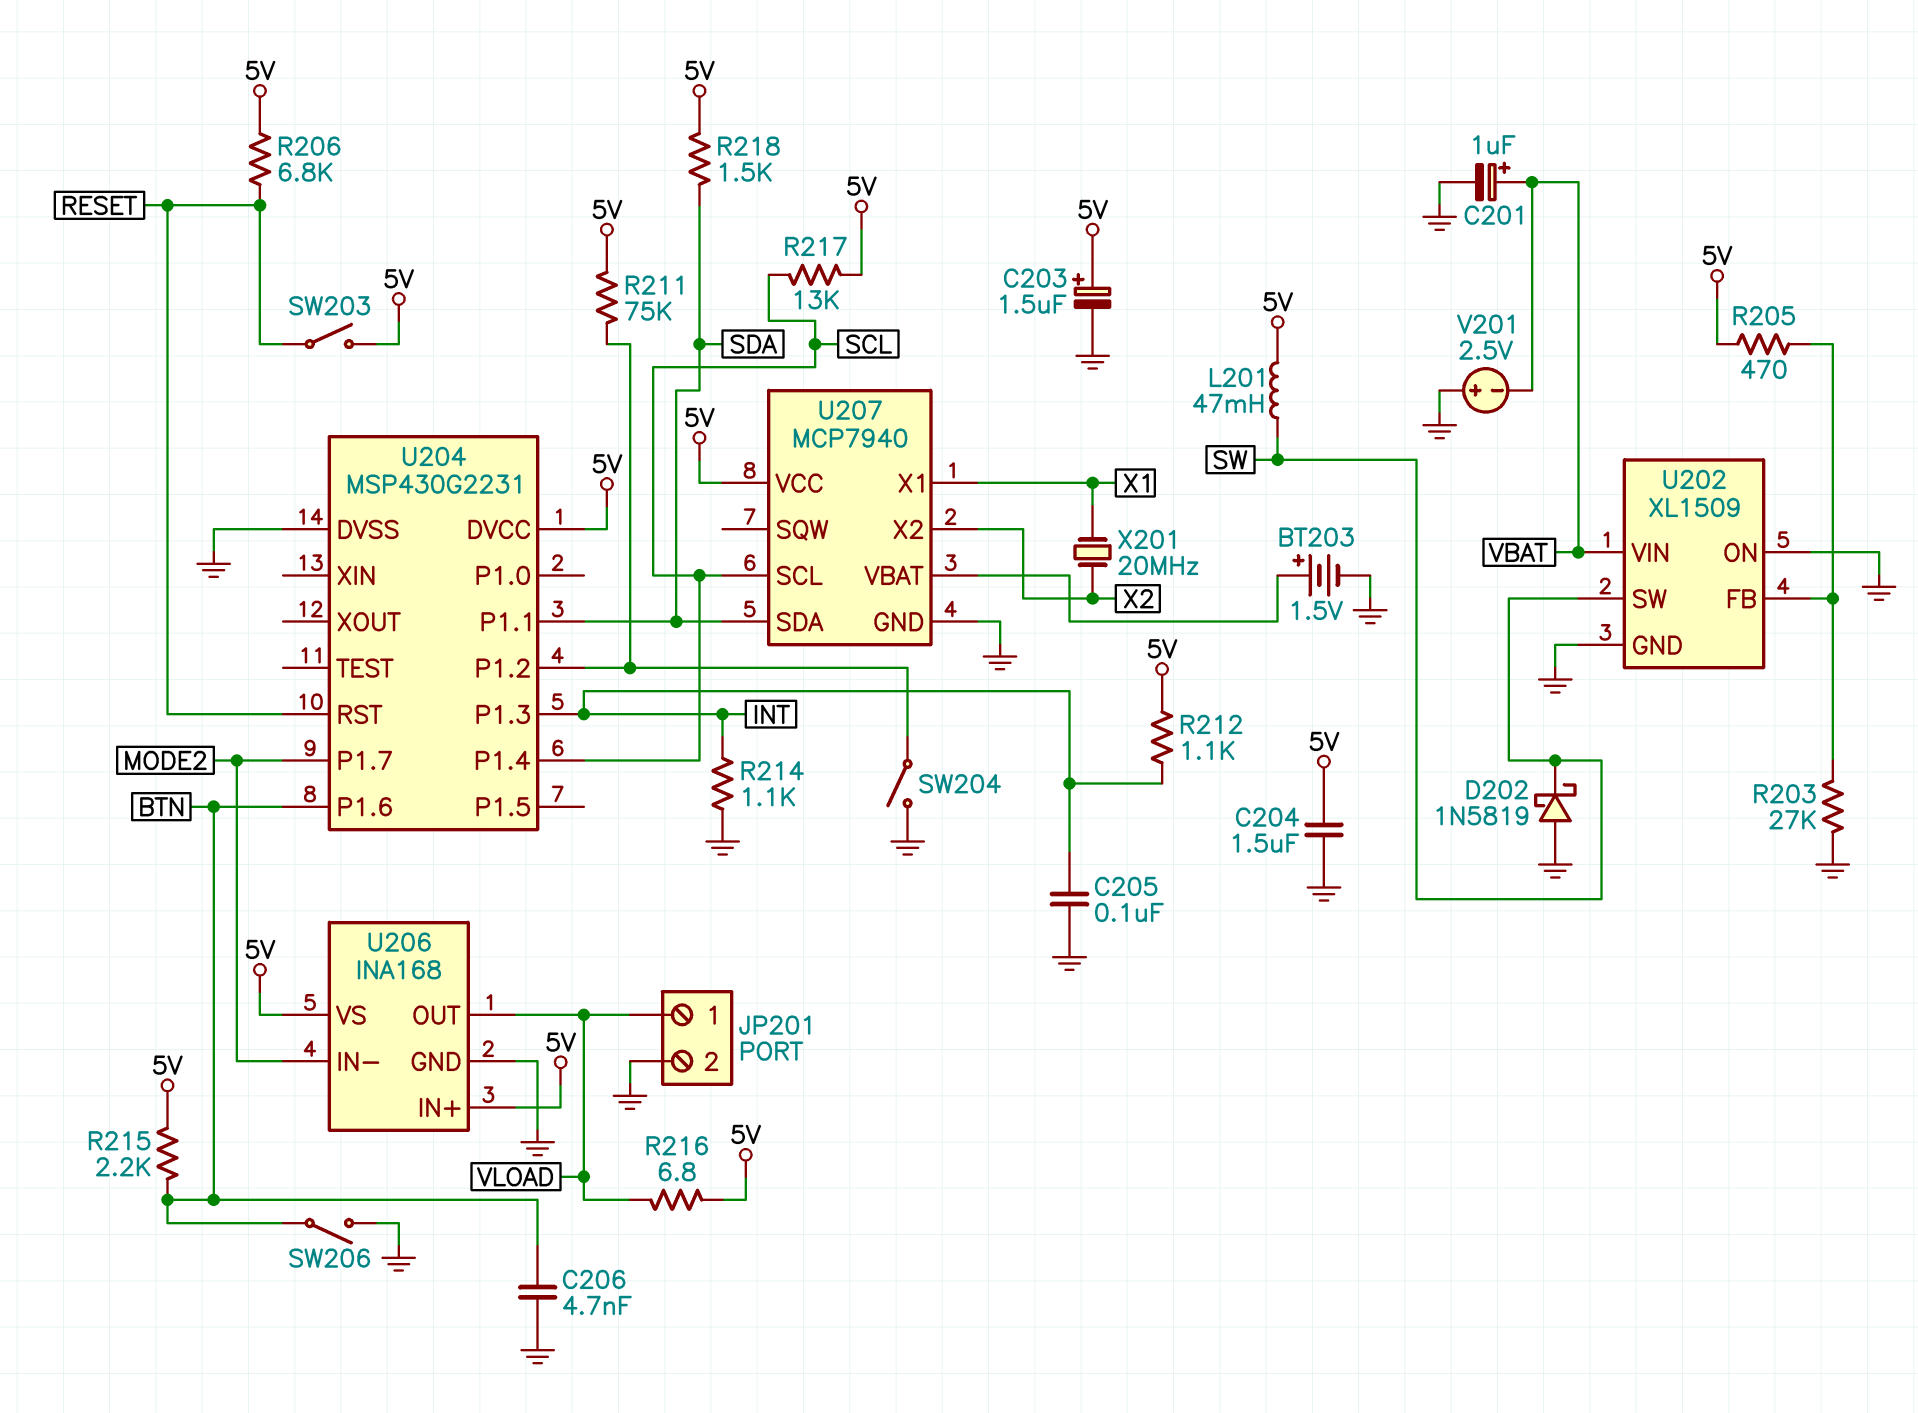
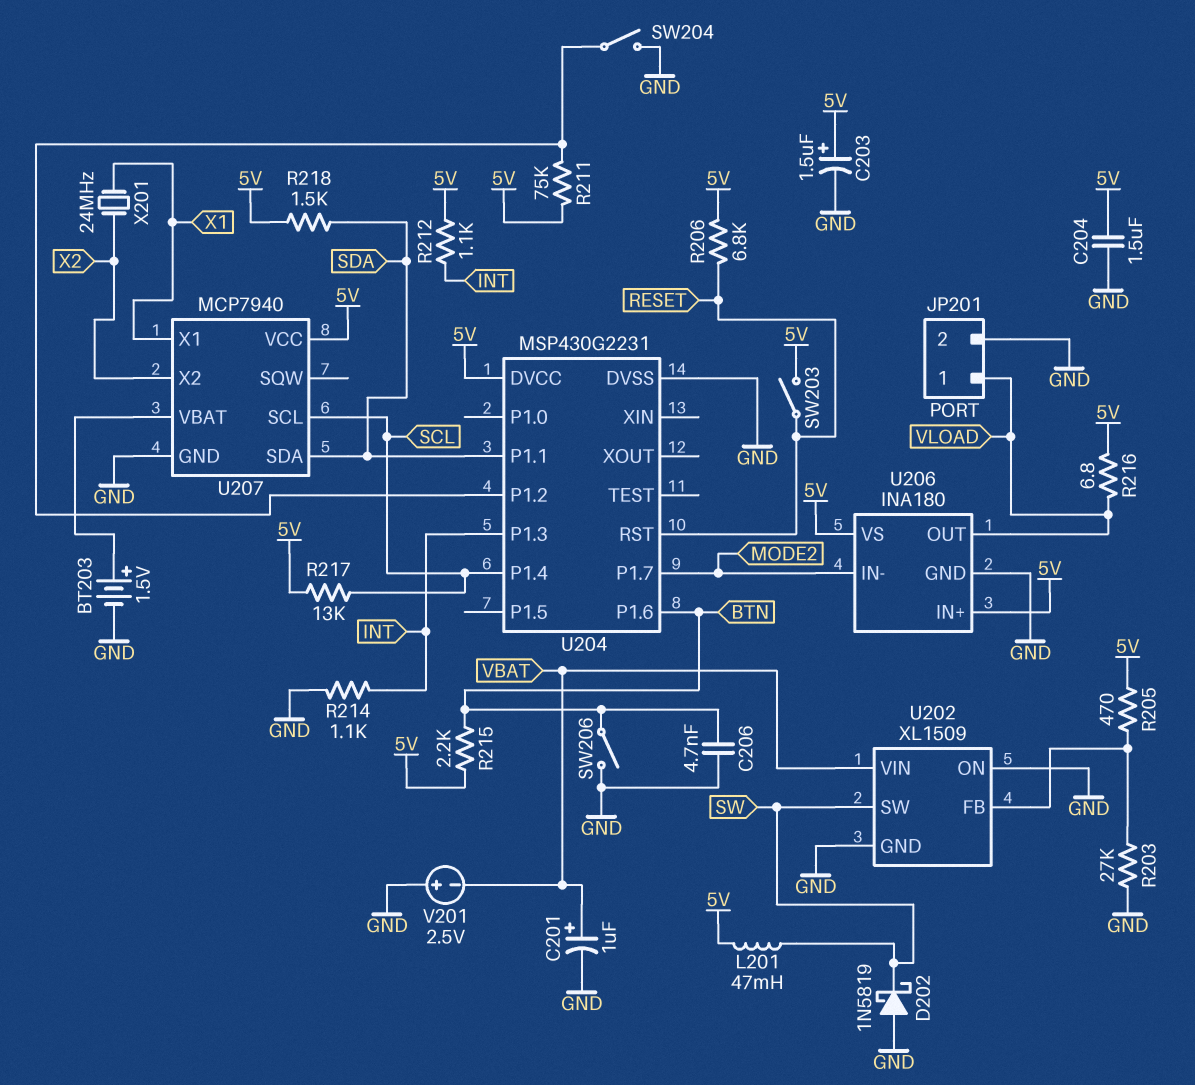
C205: 100nF (GND, INT) -> none
U206: INA168 -> INA180
X201: 20MHz (X1, X2) -> 24MHz (X1, X2)

